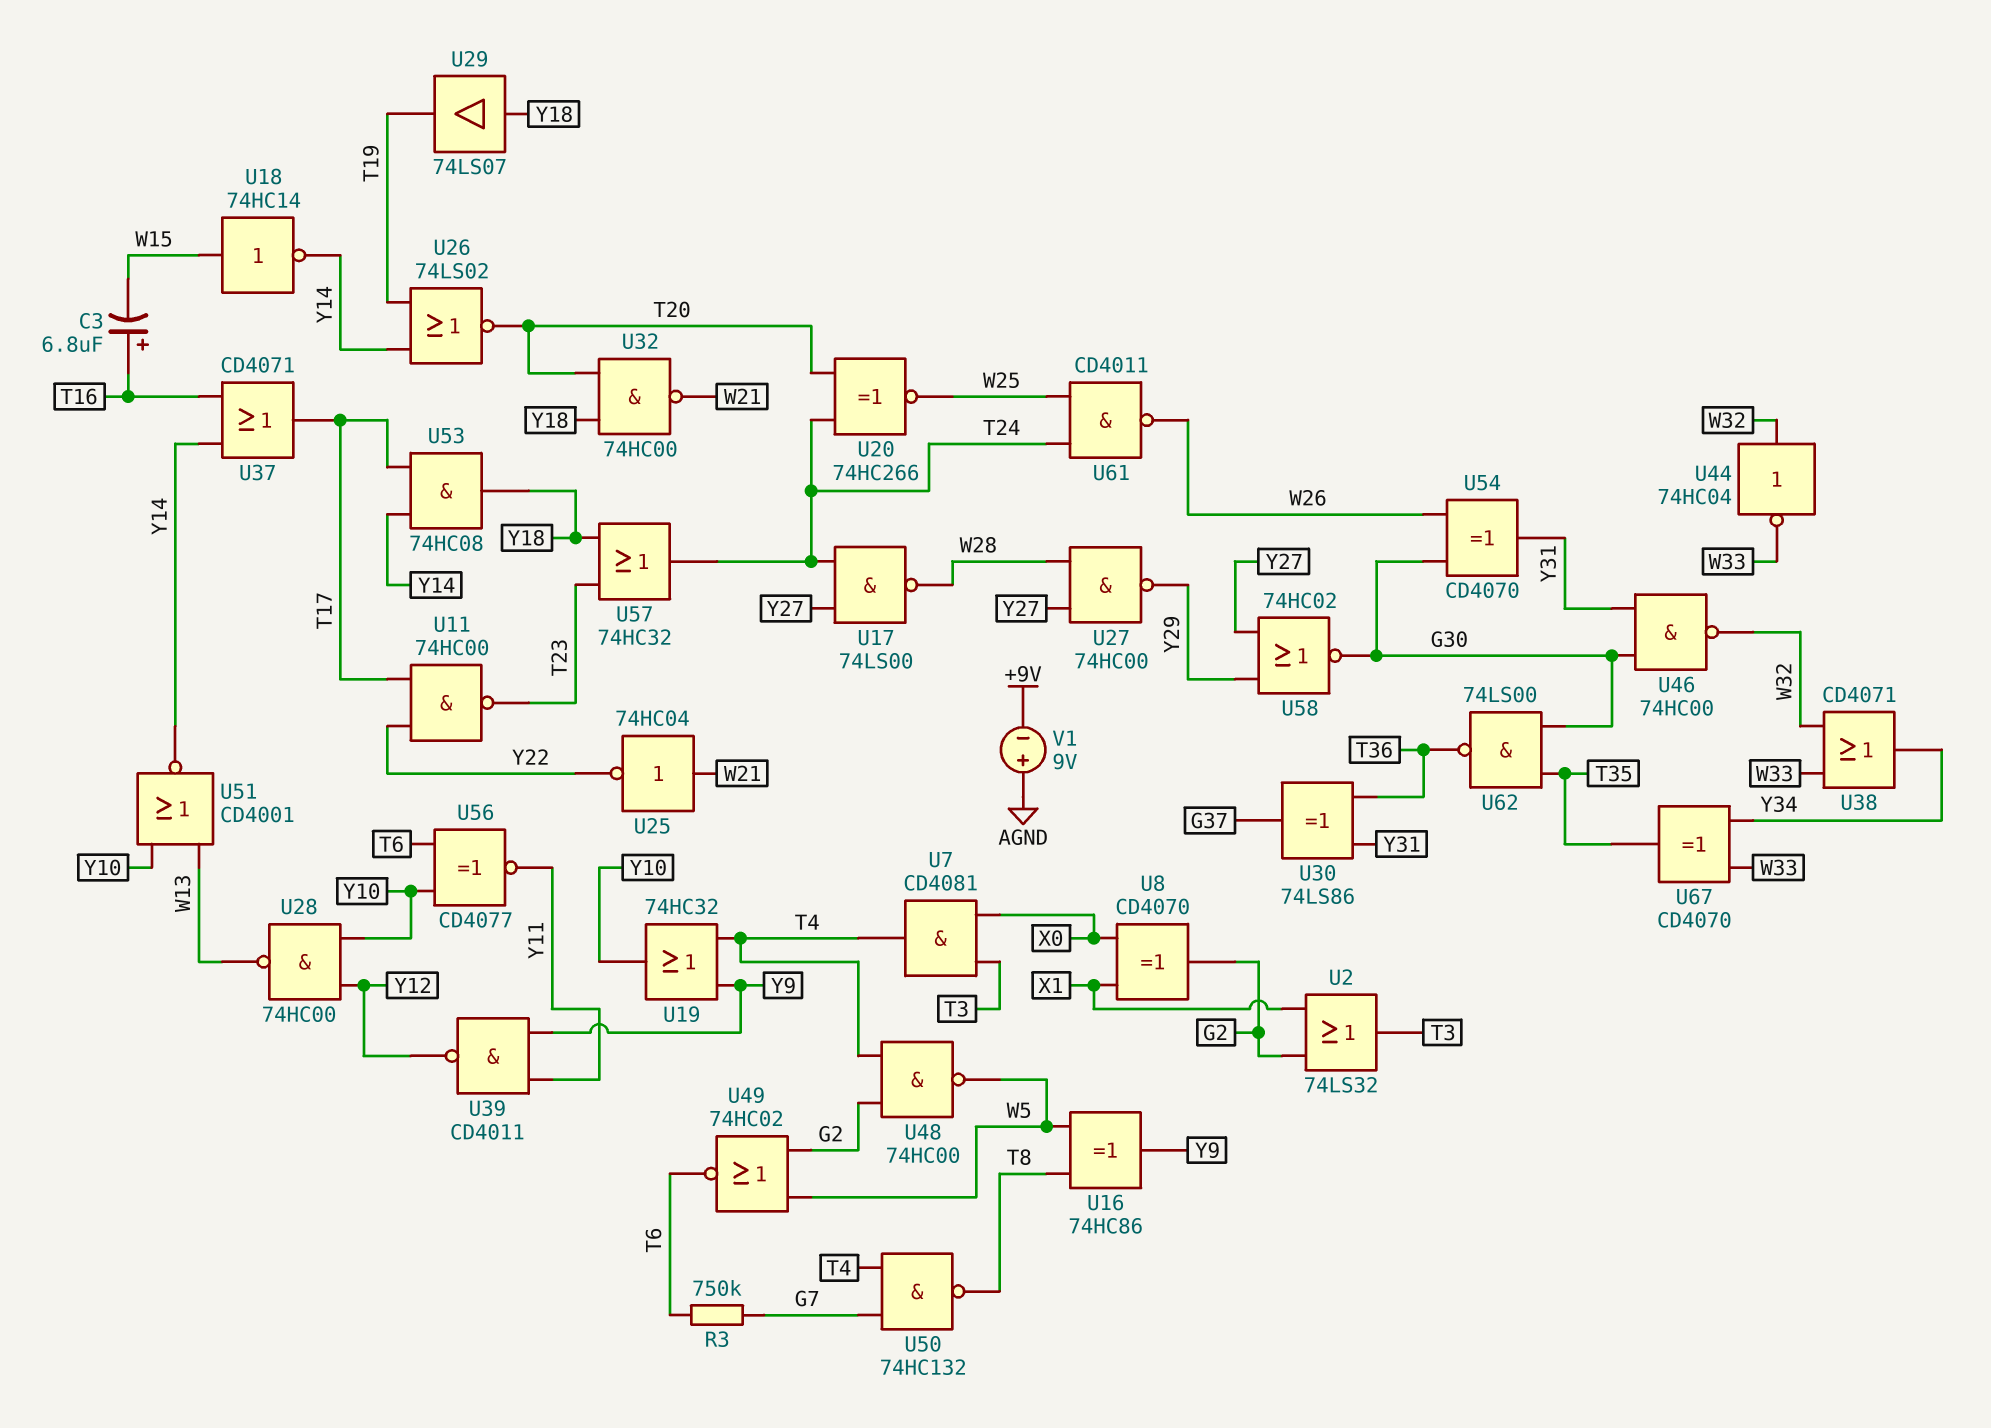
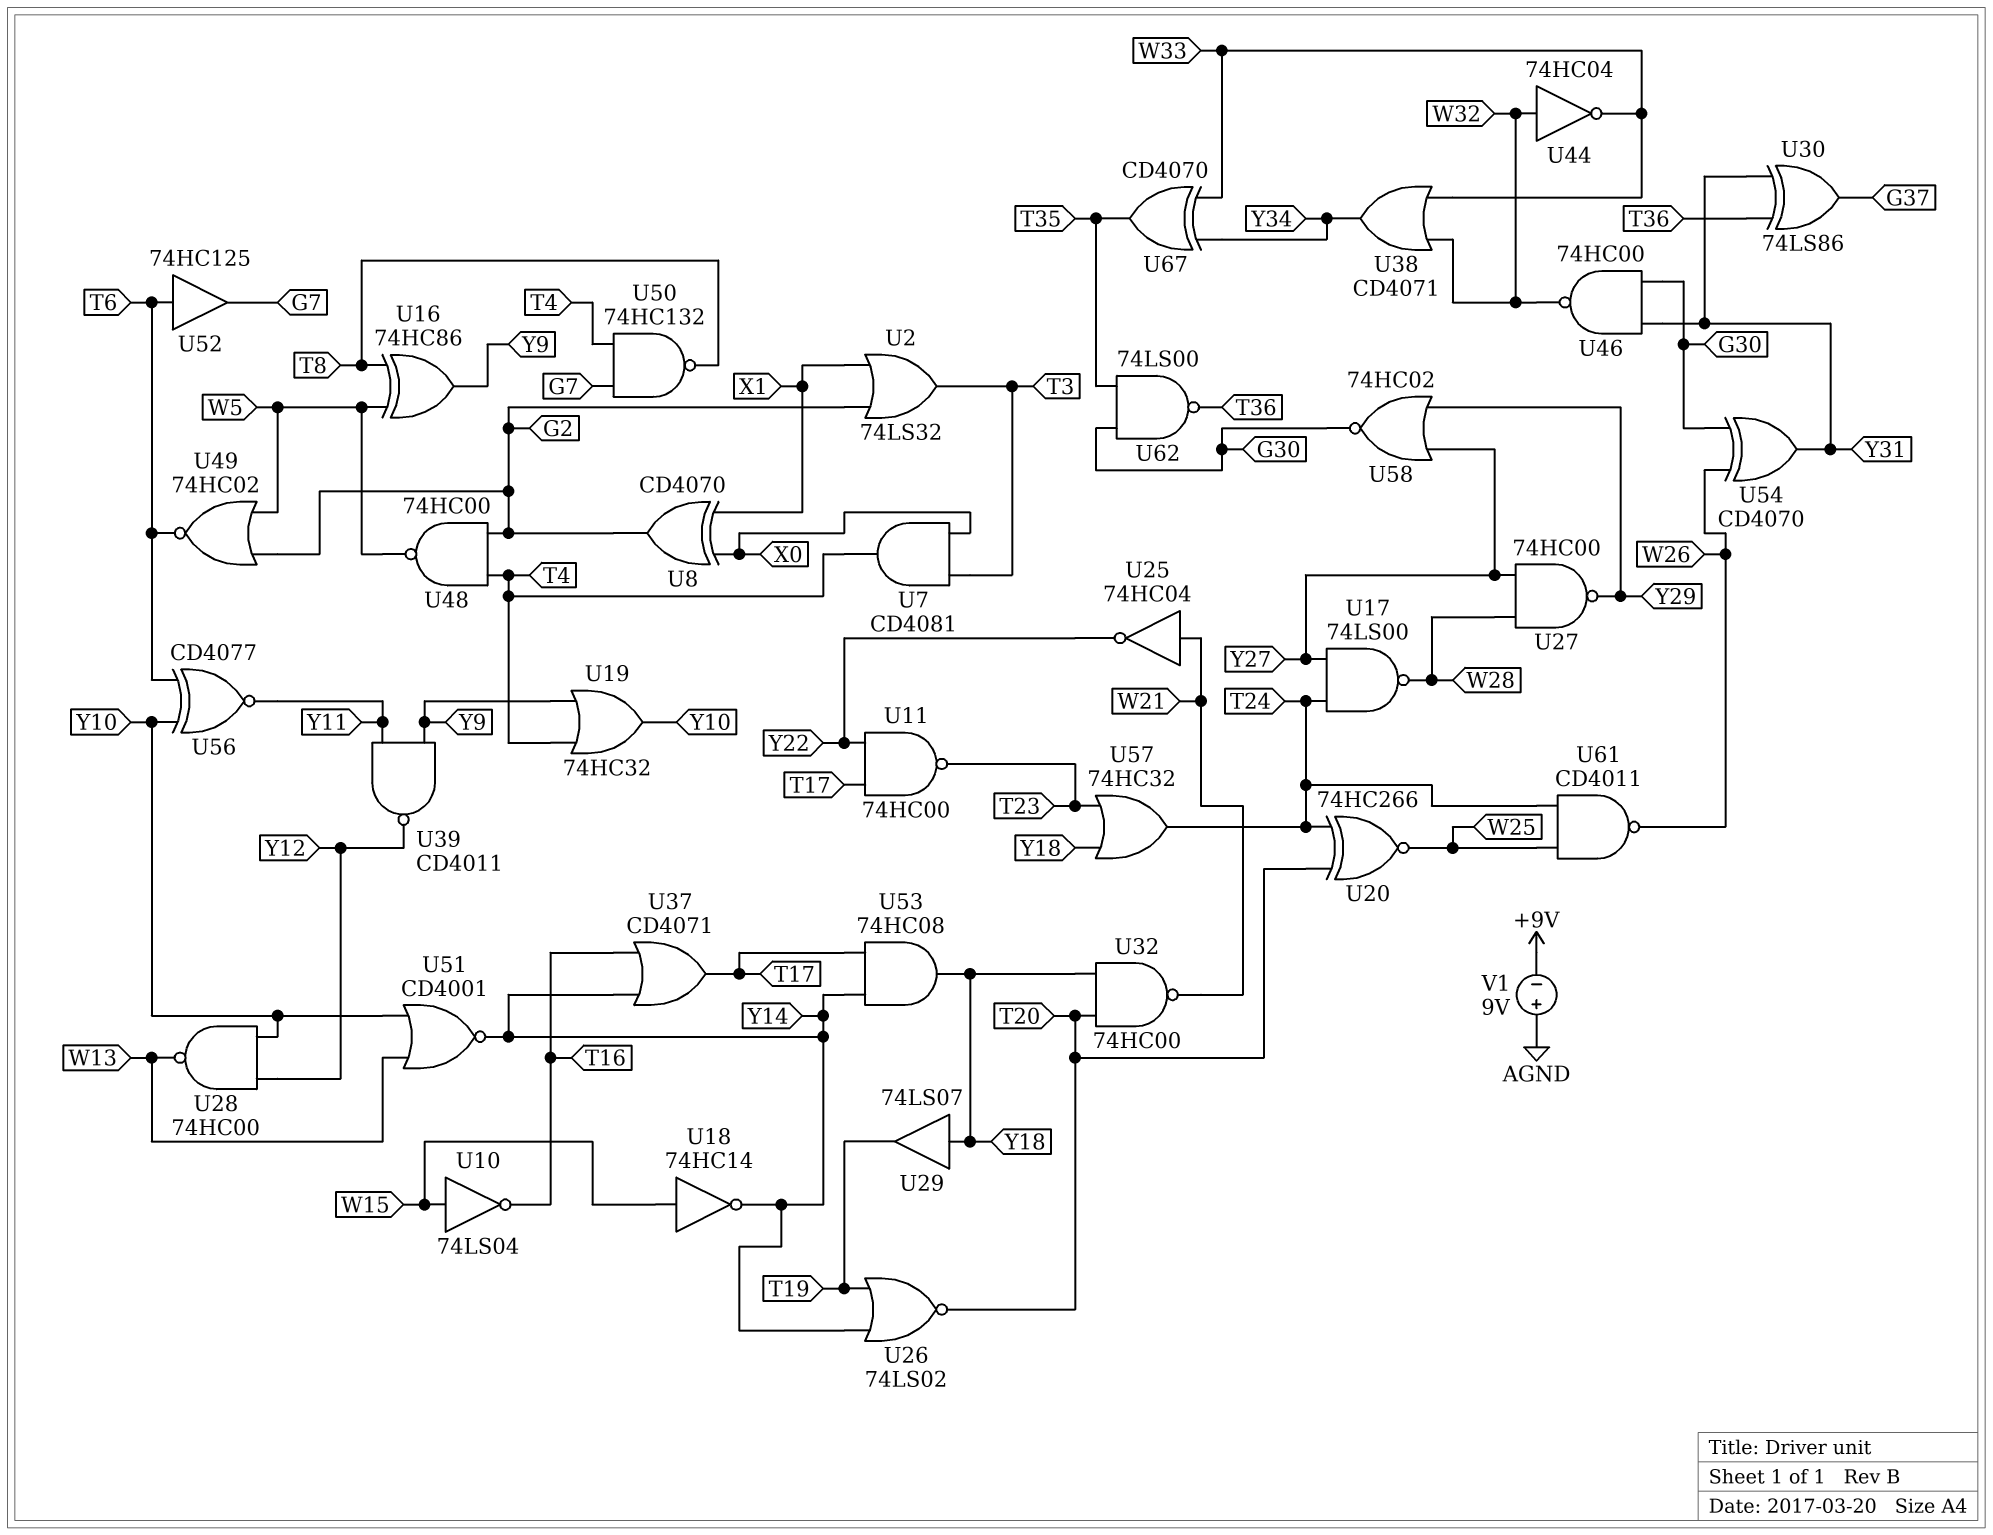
C3: 6.8uF (plus T16, minus W15) -> none
R3: 750k (G7, T6) -> none
U10: none -> NOT 74LS04 (in W15, out T16)
U52: none -> buffer 74HC125 (in T6, out G7)

